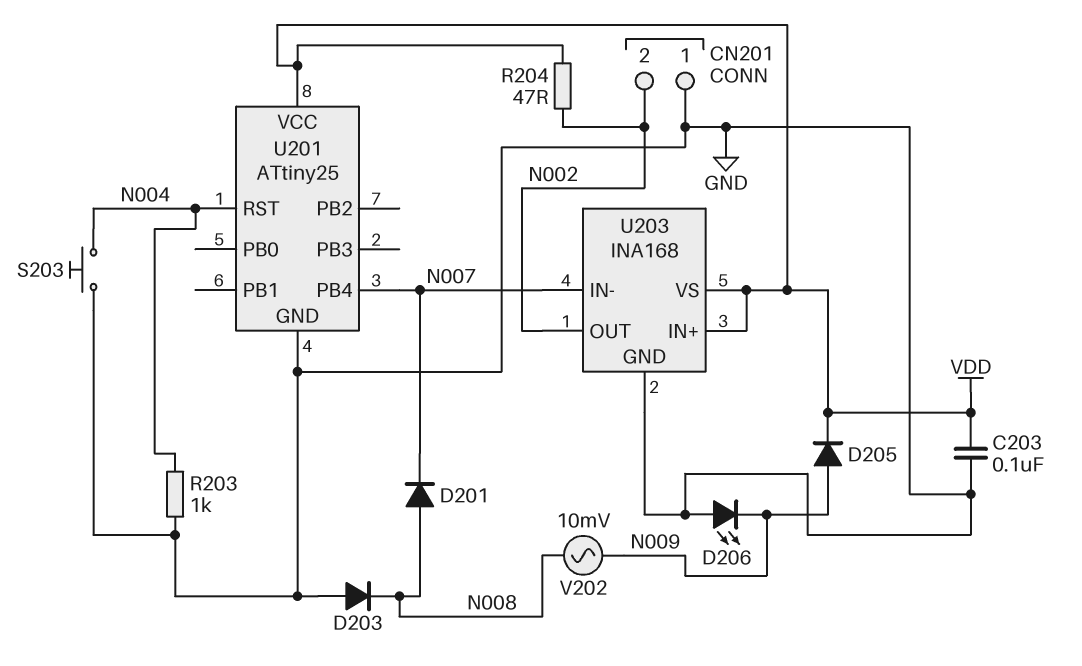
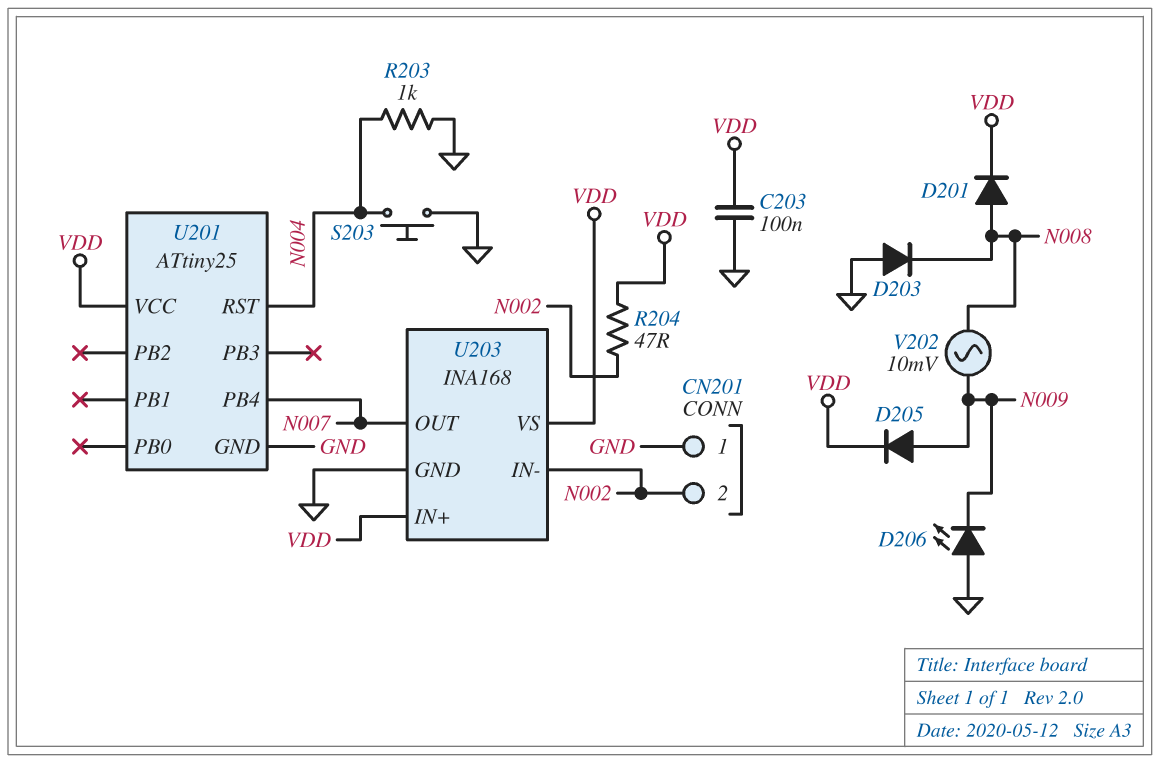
D201: diode (A N008, K N007) -> diode (A N008, K VDD)
U203 pin IN-: N007 -> N002
U203 pin OUT: N002 -> N007

